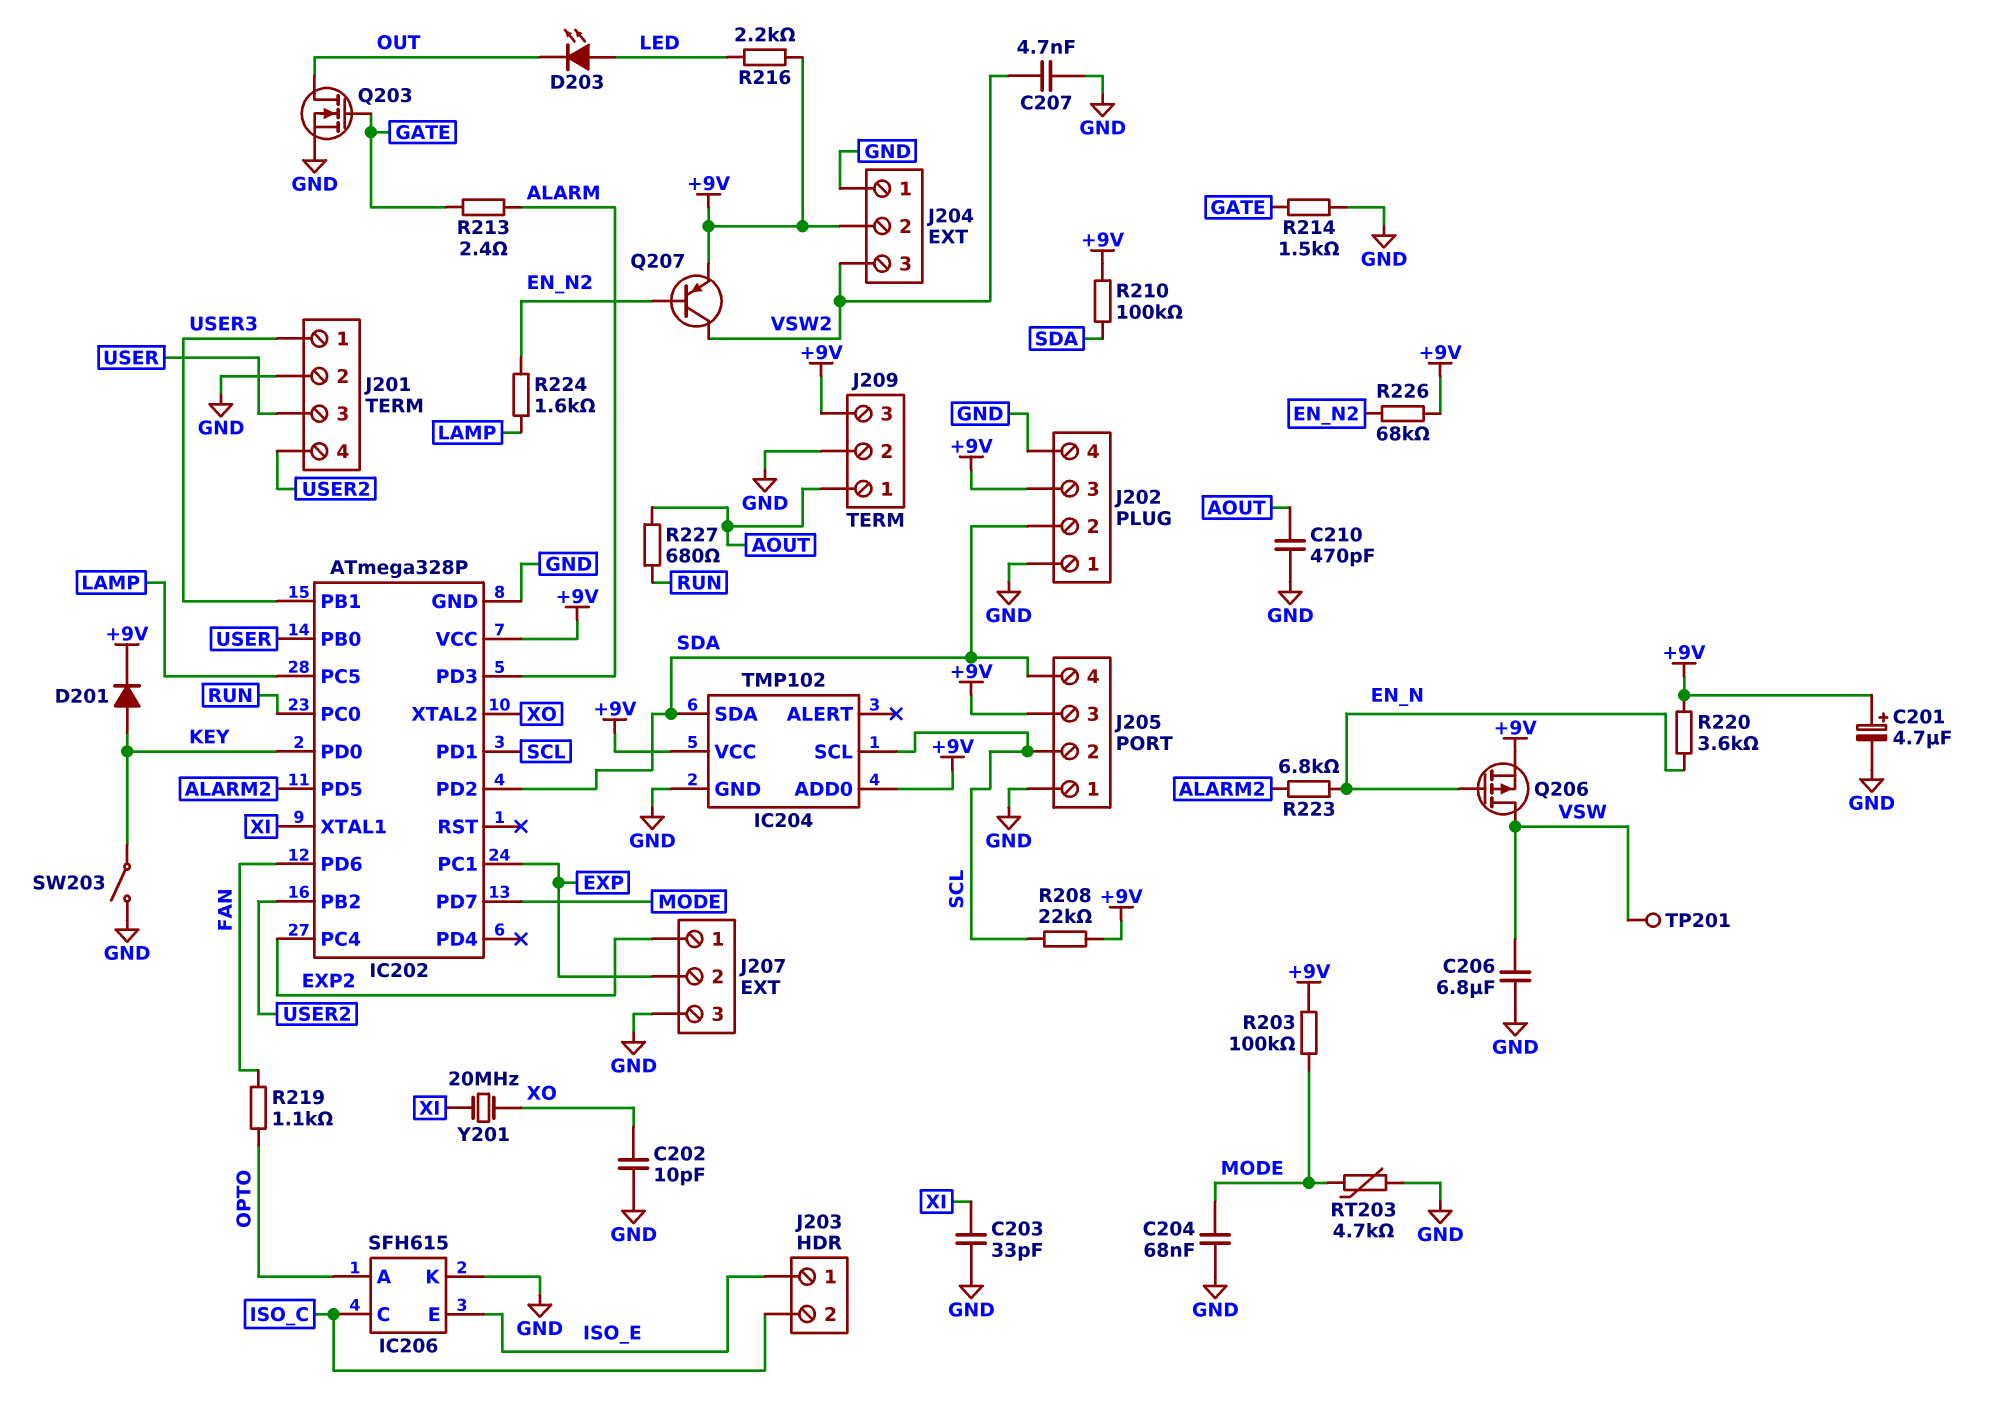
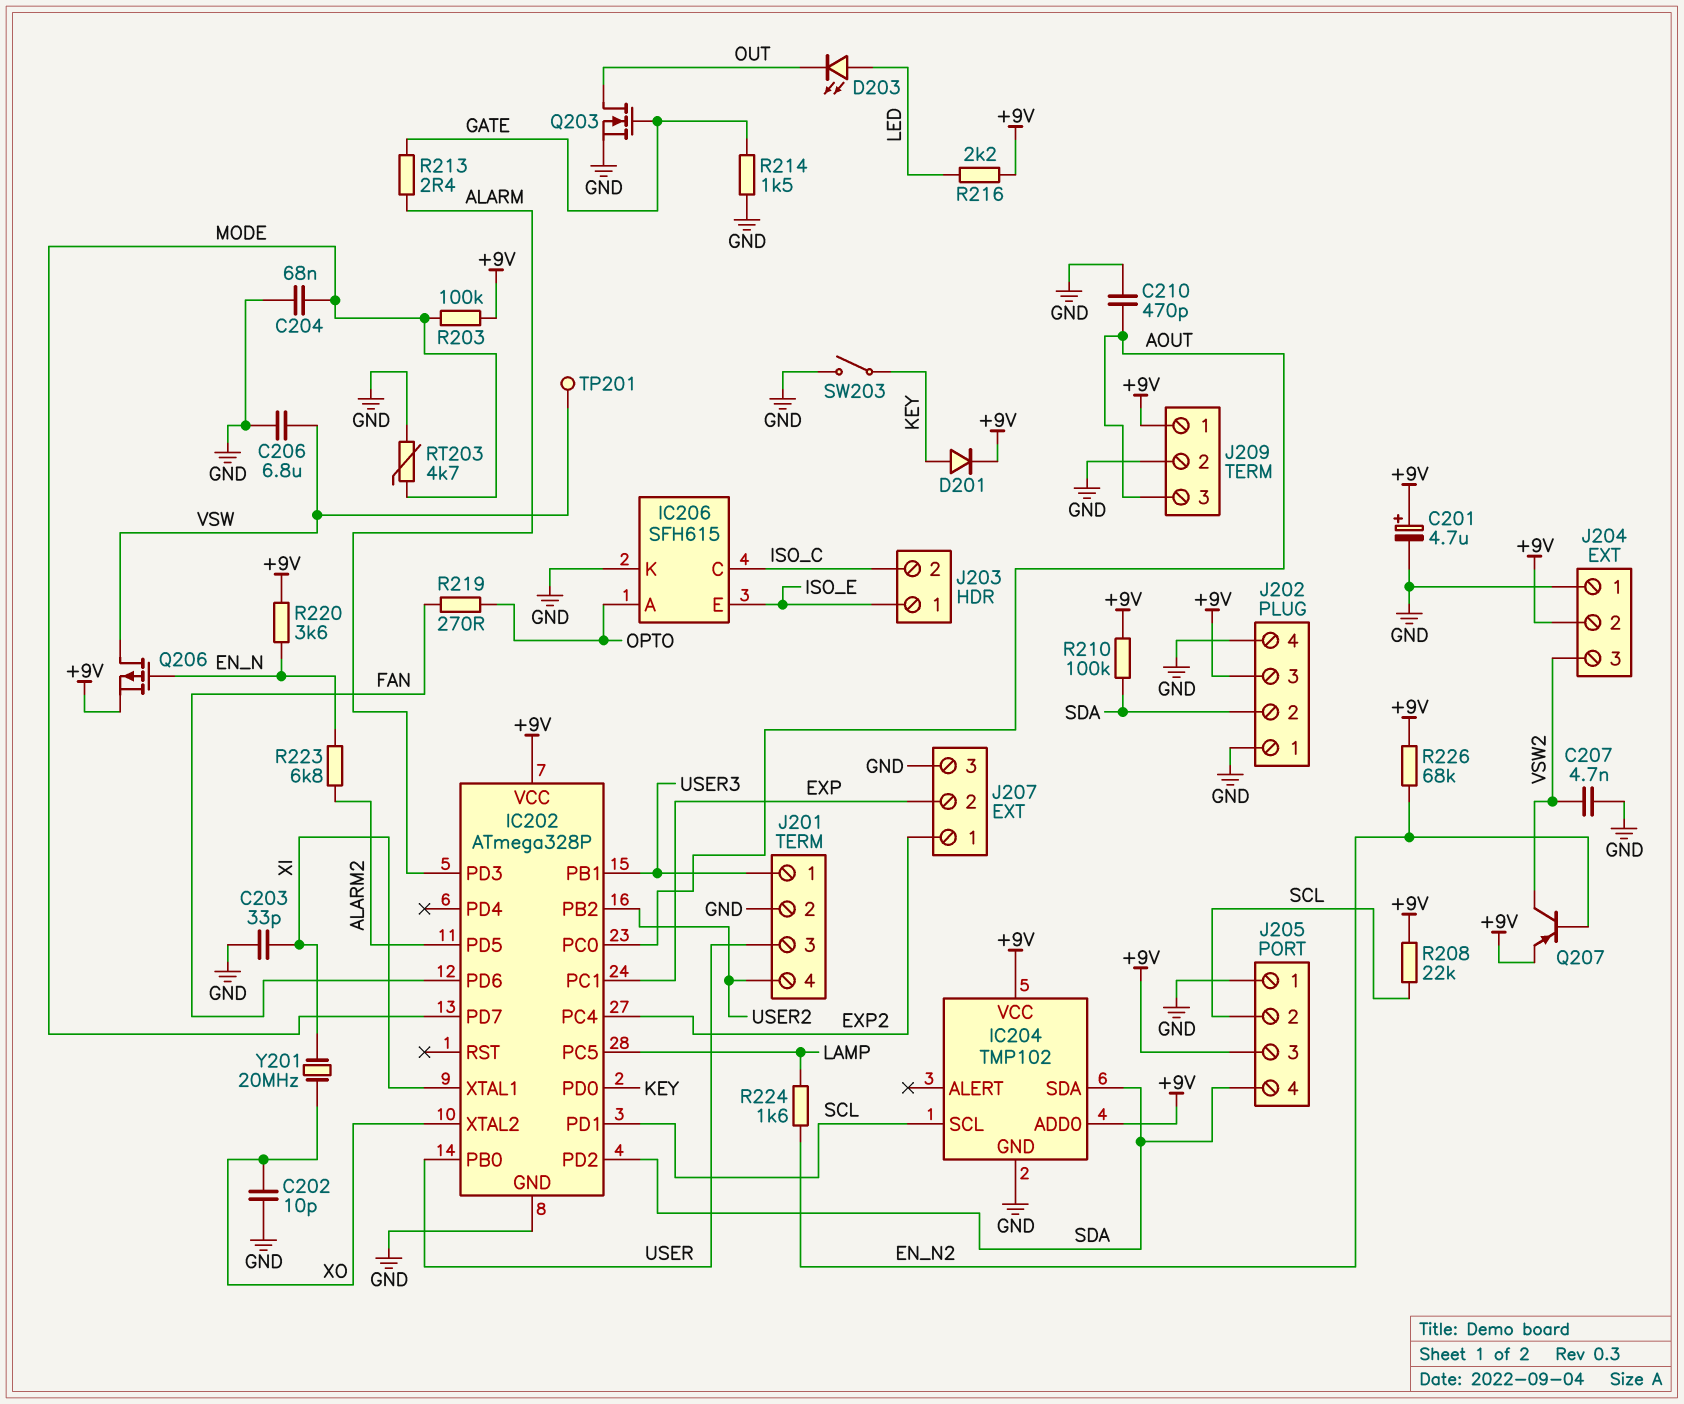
IC202 pin PC0: RUN -> AOUT
J209 pin 1: AOUT -> +9V
J209 pin 3: +9V -> AOUT
R219: 1.1k (FAN, OPTO) -> 270 (FAN, OPTO)
R227: 680 (AOUT, RUN) -> none

